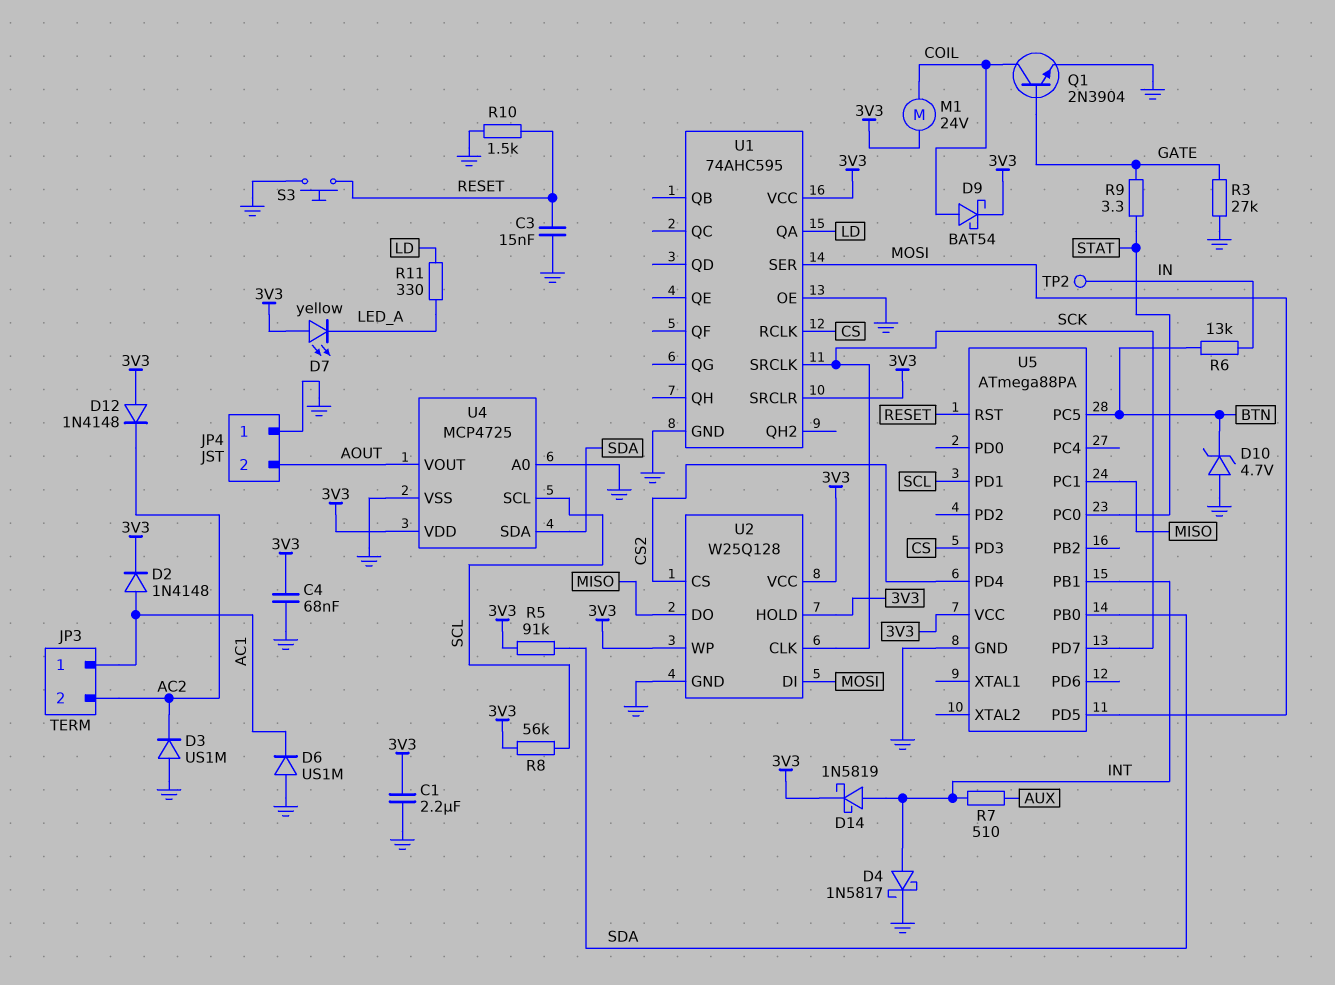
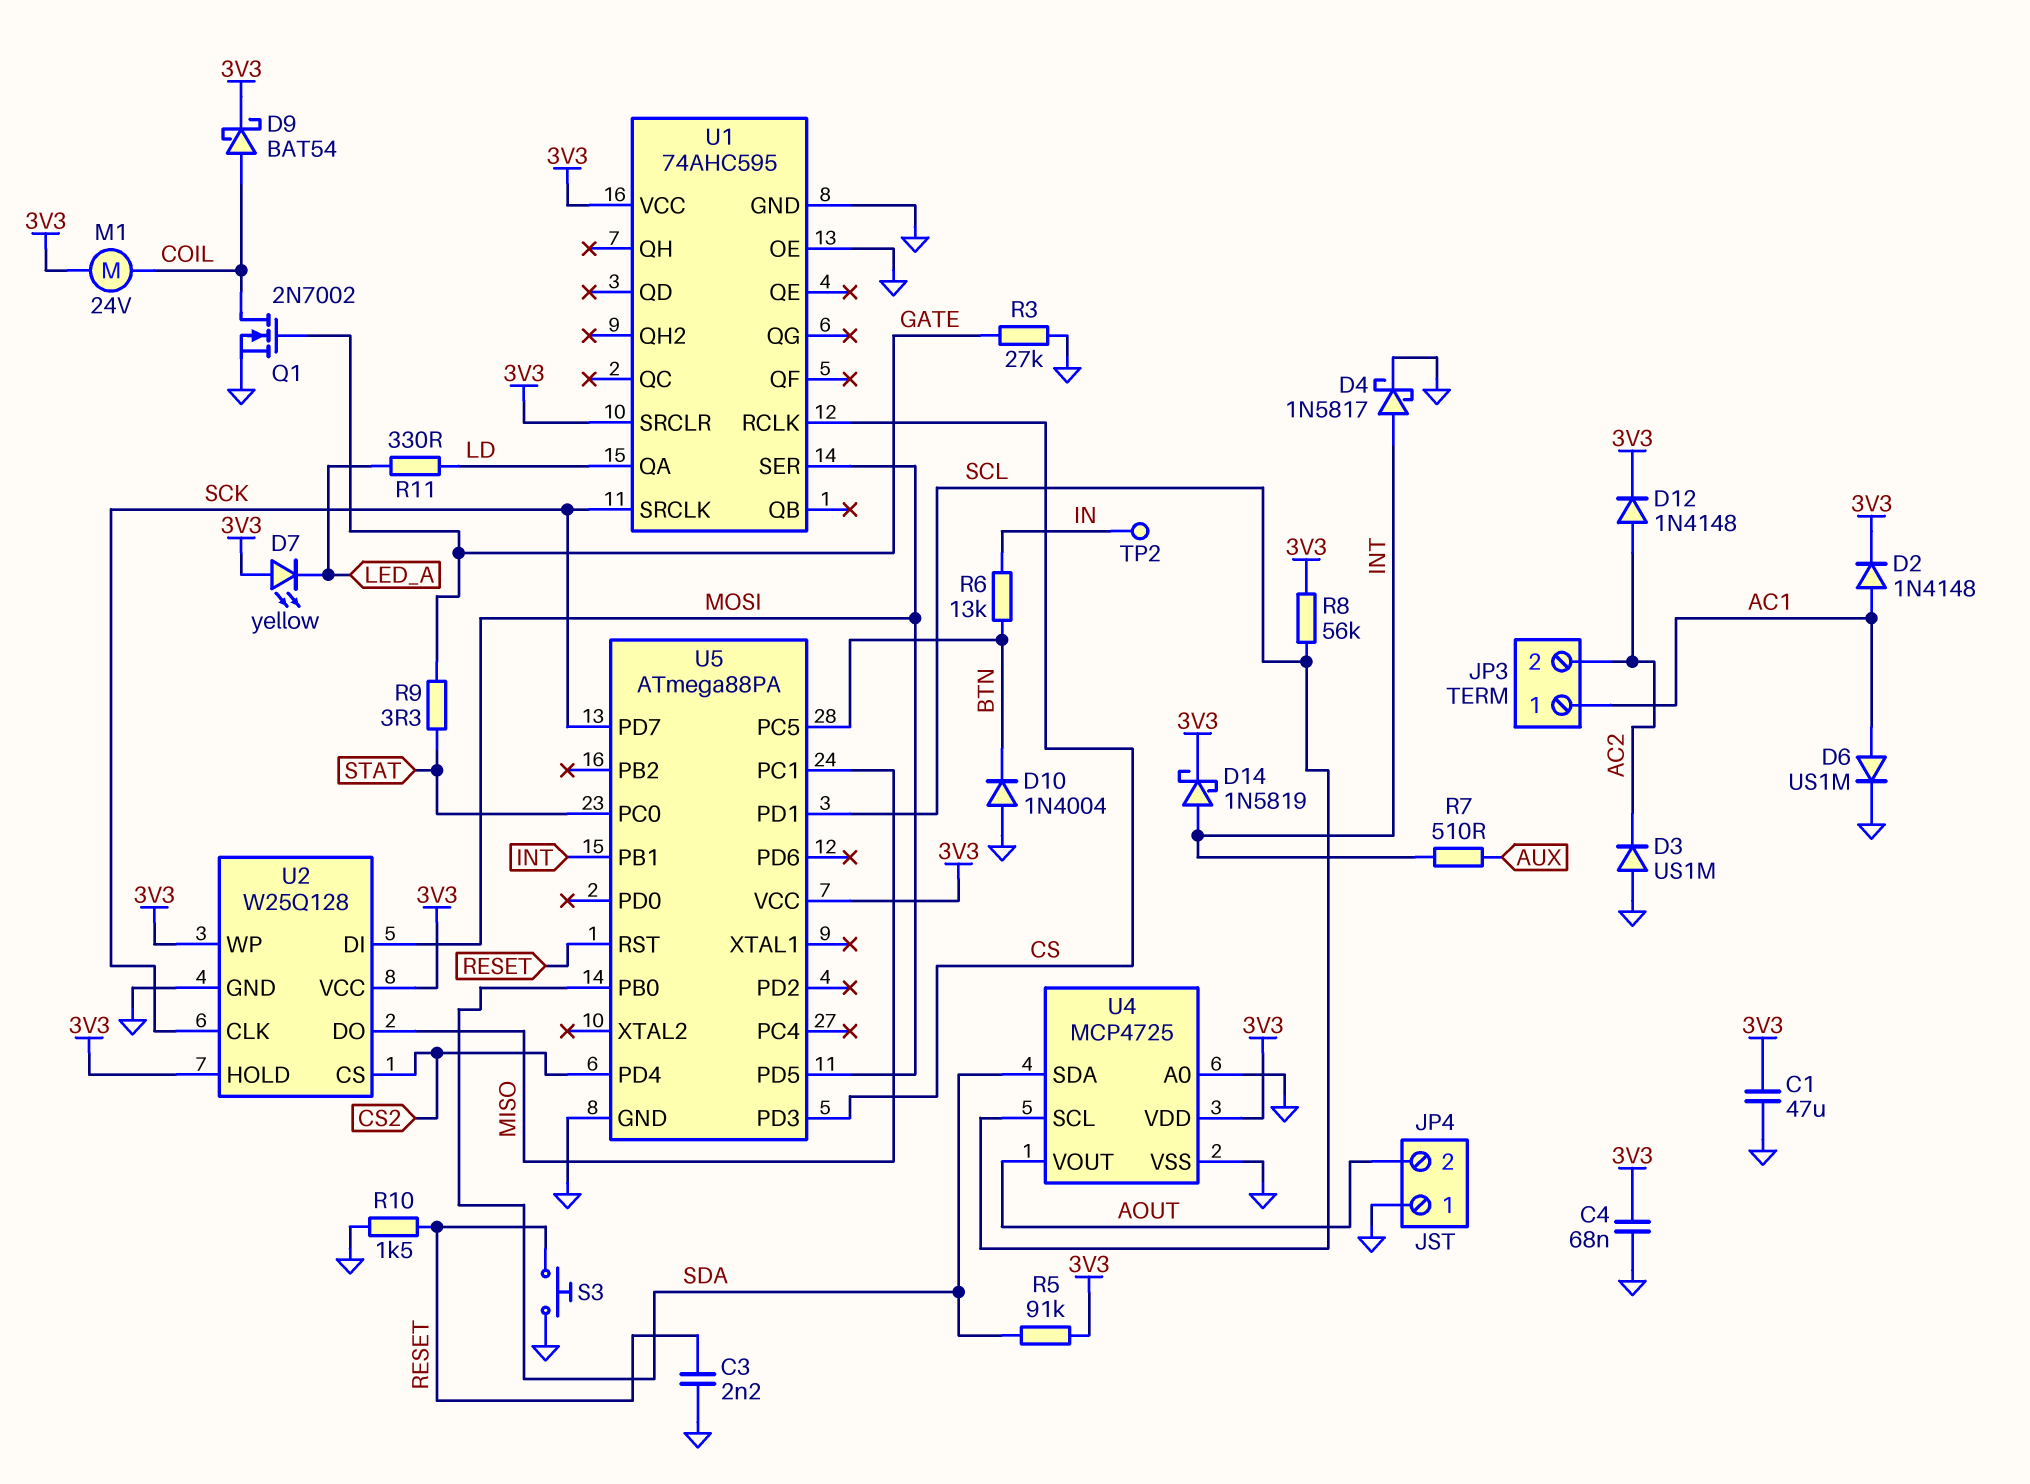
C1: 2.2uF (3V3, GND) -> 47uF (3V3, GND)
C3: 15nF (GND, RESET) -> 2.2nF (GND, RESET)
D6: diode US1M (A GND, K AC1) -> diode US1M (A AC1, K GND)
D10: zener 4.7V (A GND, K BTN) -> diode 1N4004 (A GND, K BTN)
D12: diode 1N4148 (A 3V3, K AC2) -> diode 1N4148 (A AC2, K 3V3)
Q1: NPN 2N3904 (B GATE, C COIL, E GND) -> NMOS 2N7002 (G GATE, D COIL, S GND)

